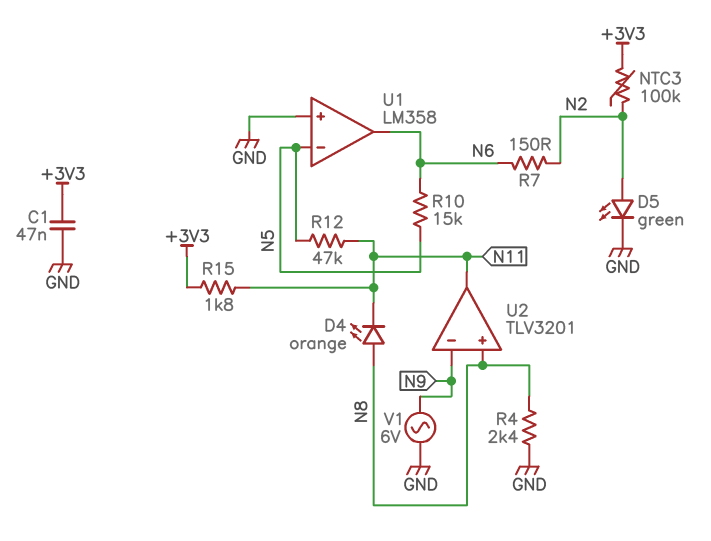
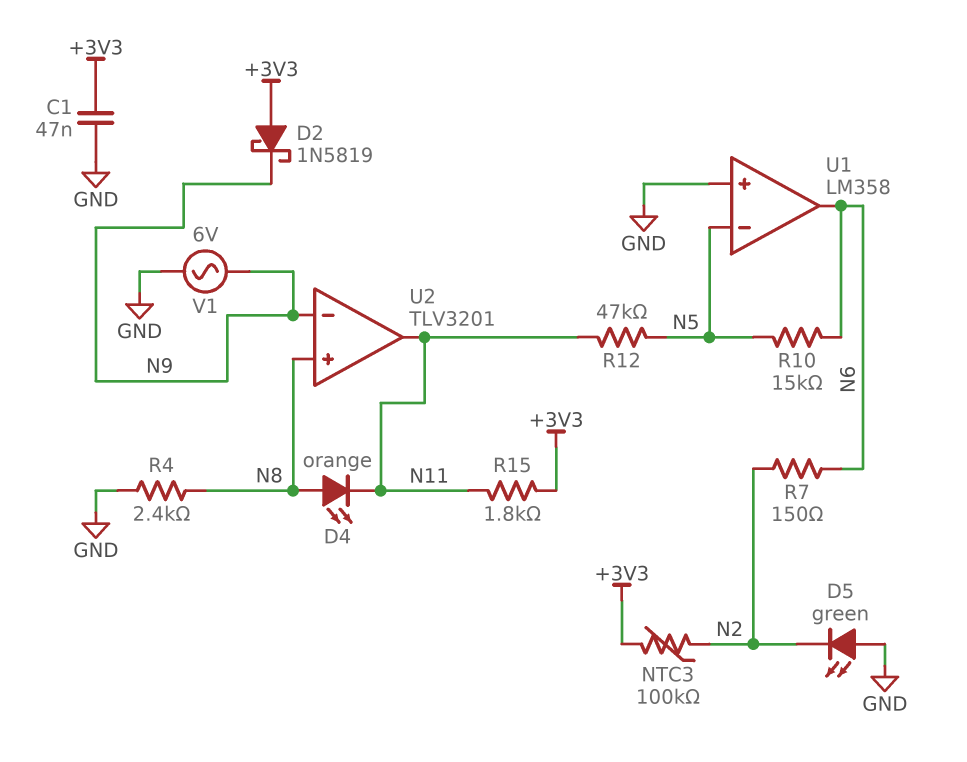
D2: none -> schottky 1N5819 (A +3V3, K N9)
D5: LED green (A N2, K GND) -> LED green (A GND, K N2)

